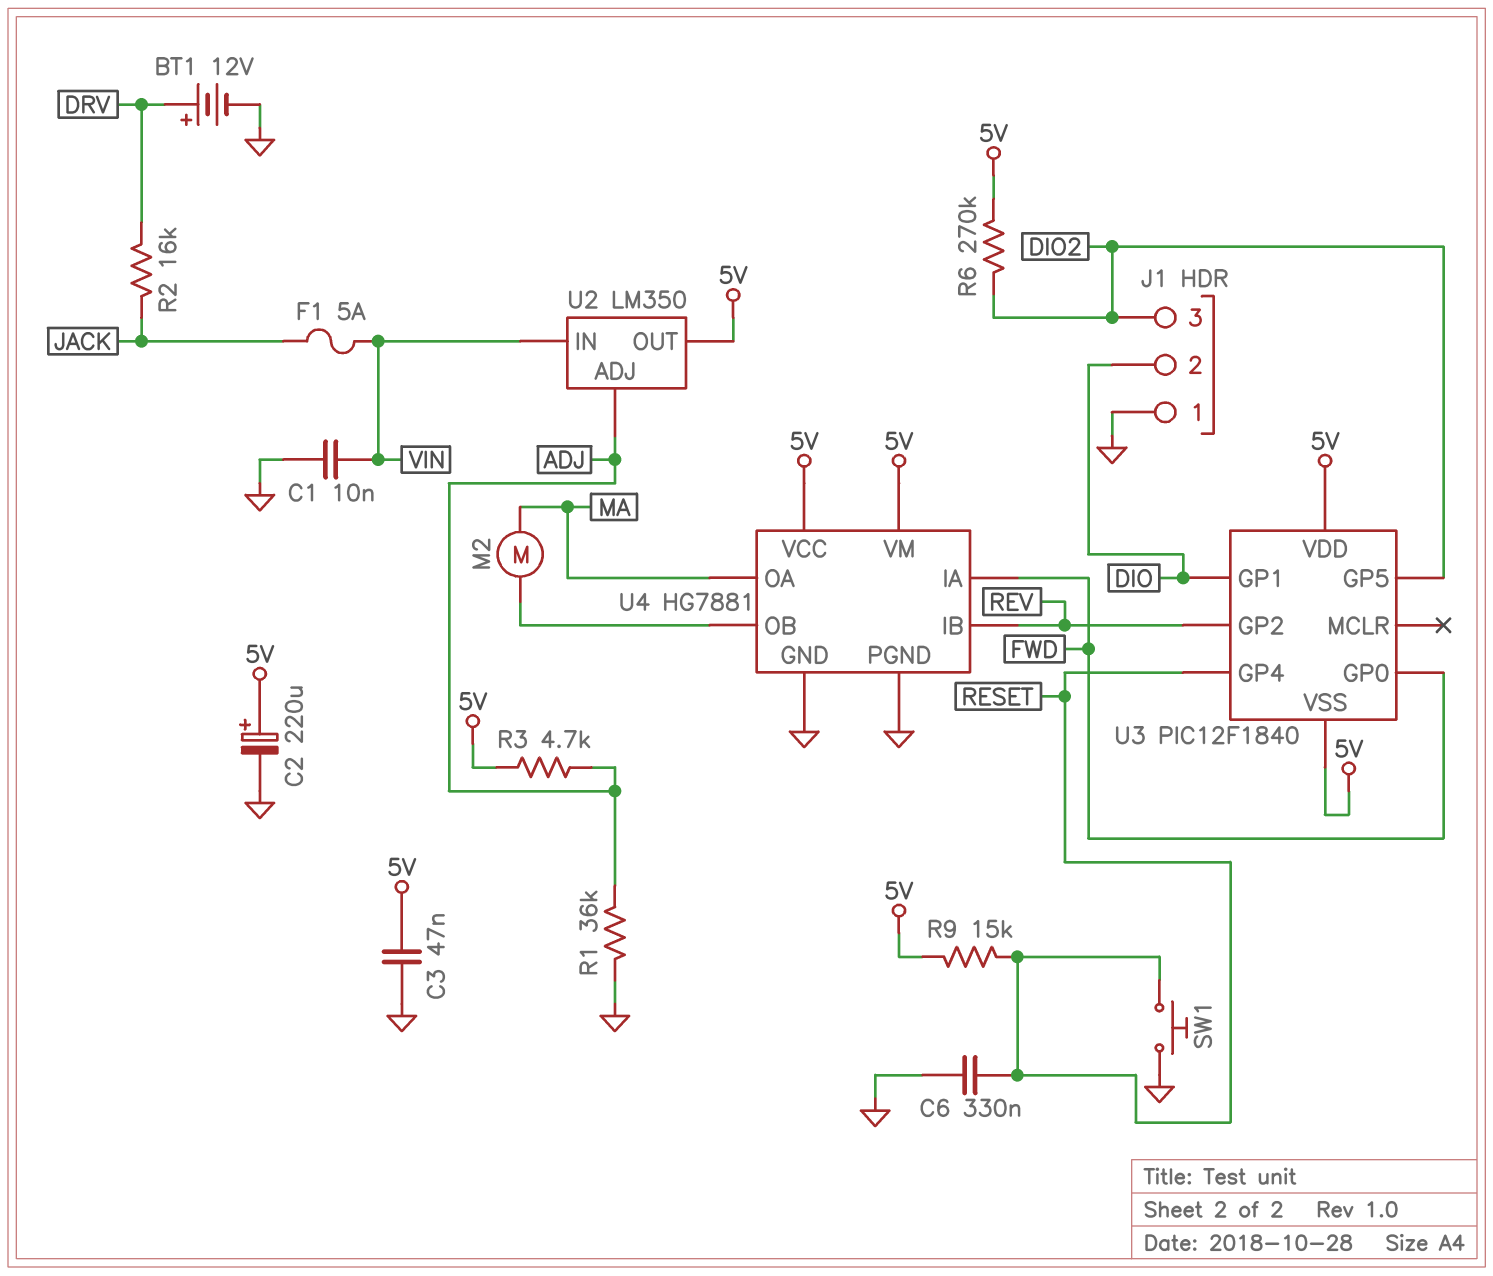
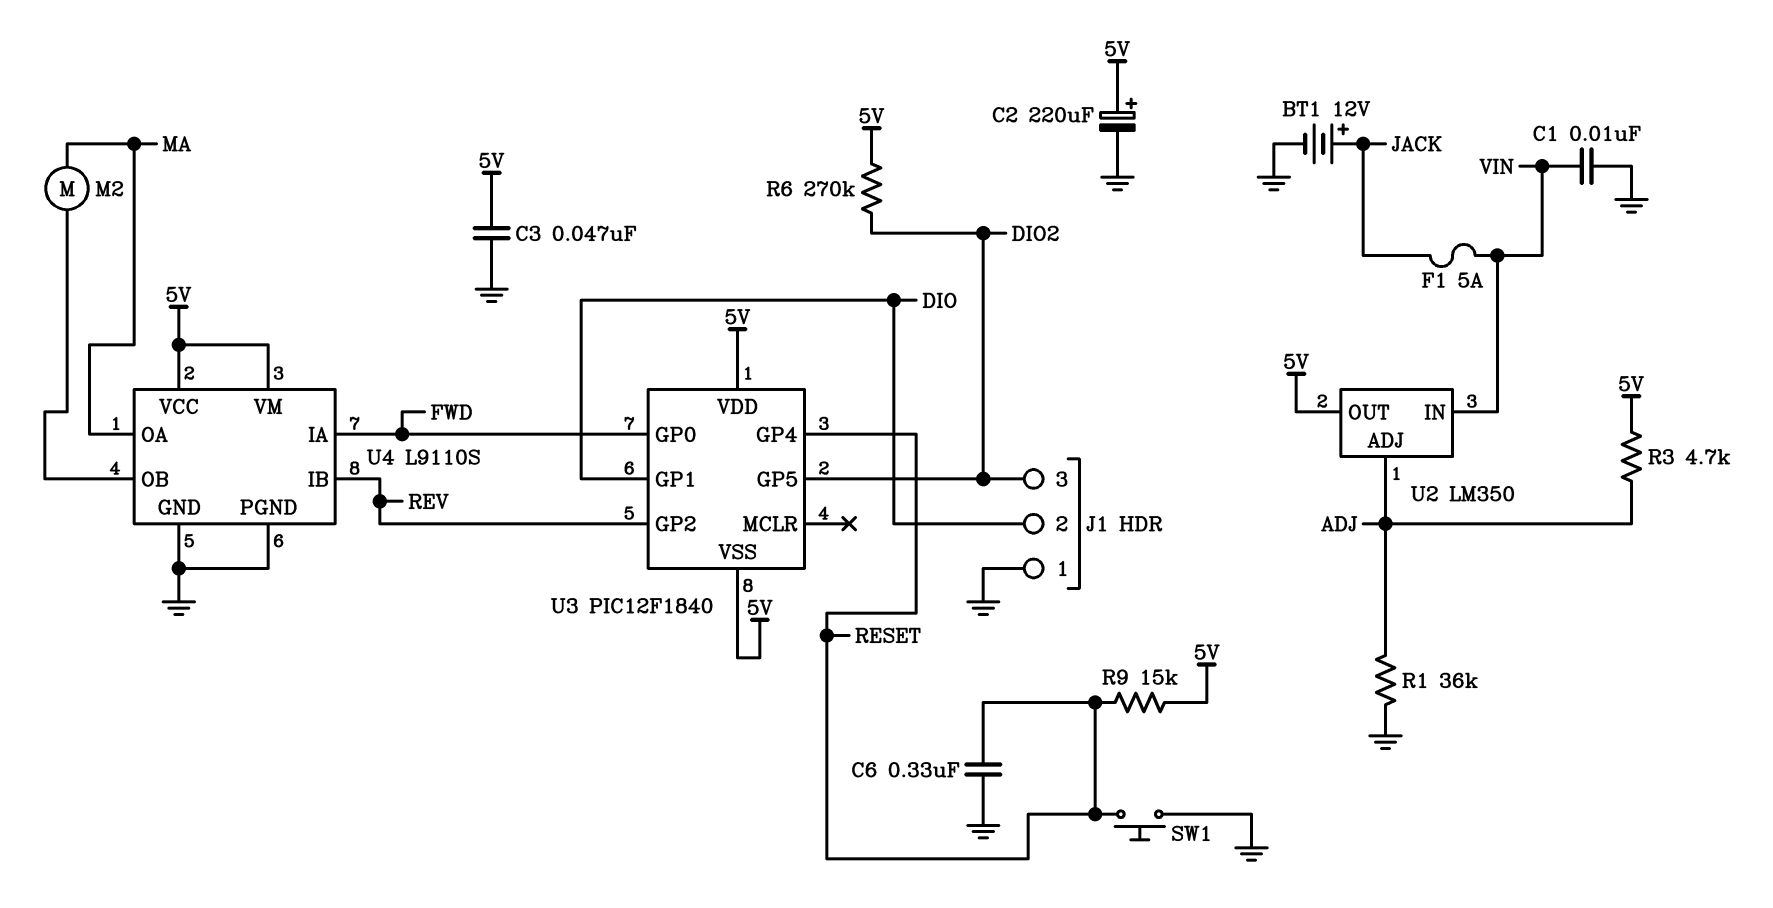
BT1: 12V (plus DRV, minus GND) -> 12V (plus JACK, minus GND)
R2: 16k (DRV, JACK) -> none
U4: HG7881 -> L9110S

